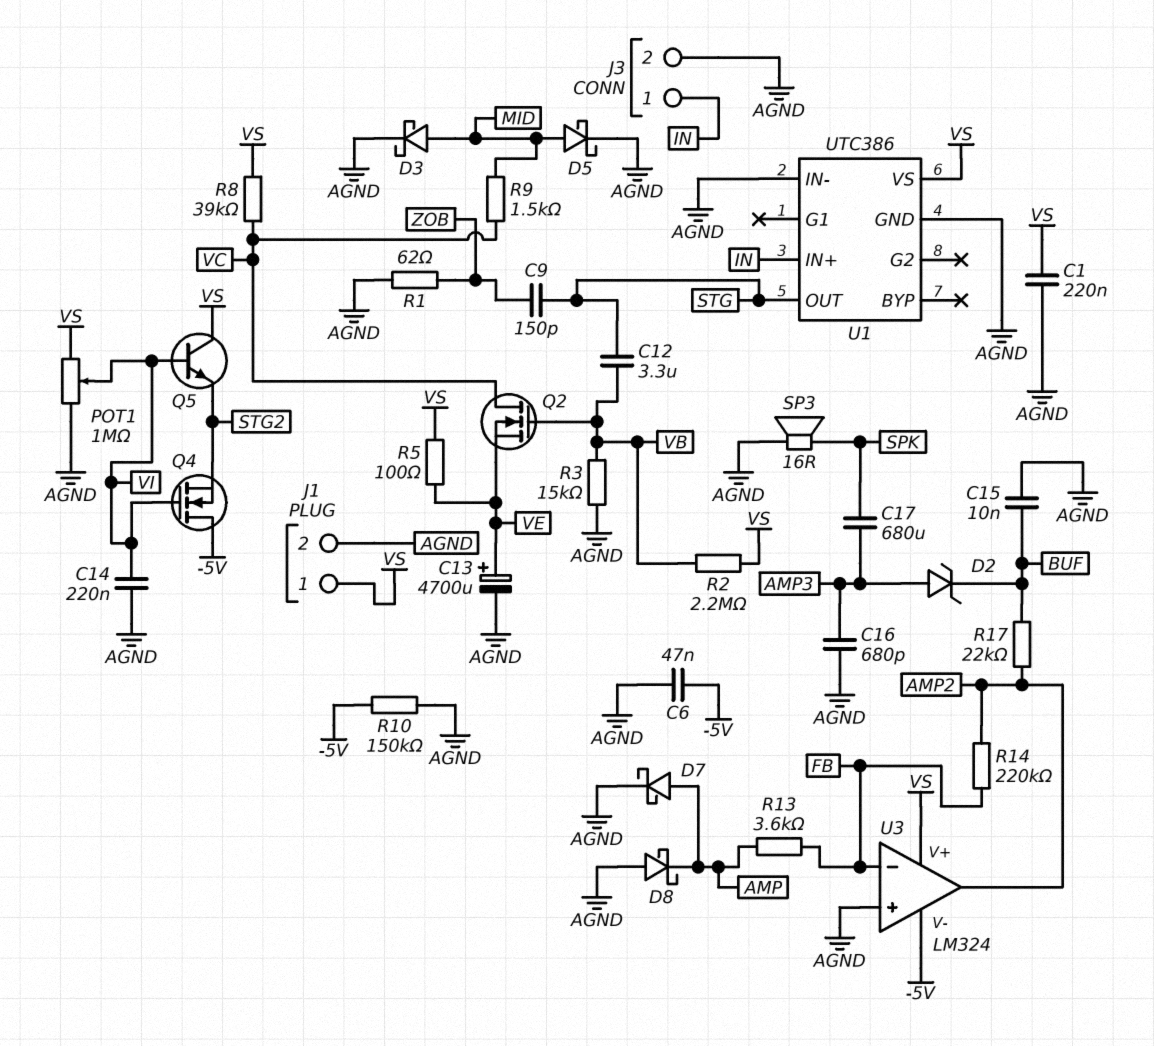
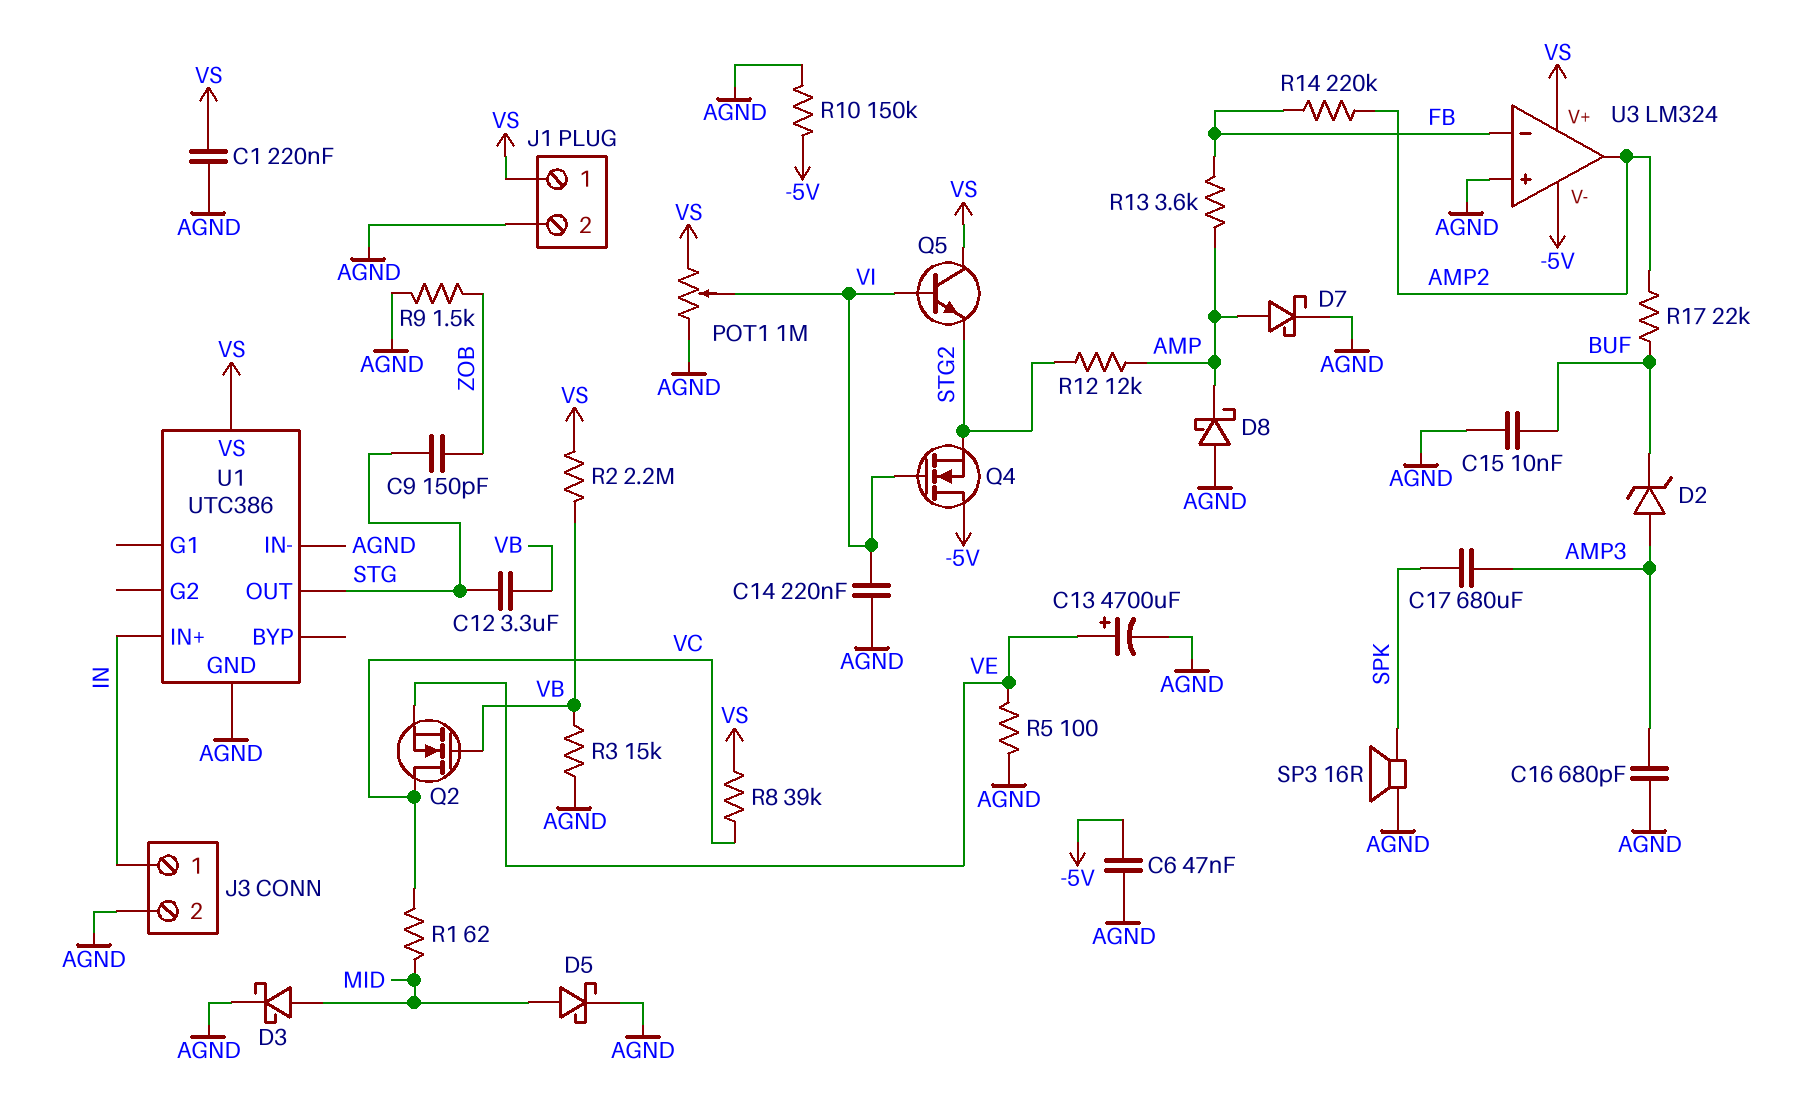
R1: 62 (AGND, ZOB) -> 62 (MID, VC)
R5: 100 (VE, VS) -> 100 (AGND, VE)
R9: 1.5k (MID, VC) -> 1.5k (AGND, ZOB)
R12: none -> 12k (AMP, STG2)

